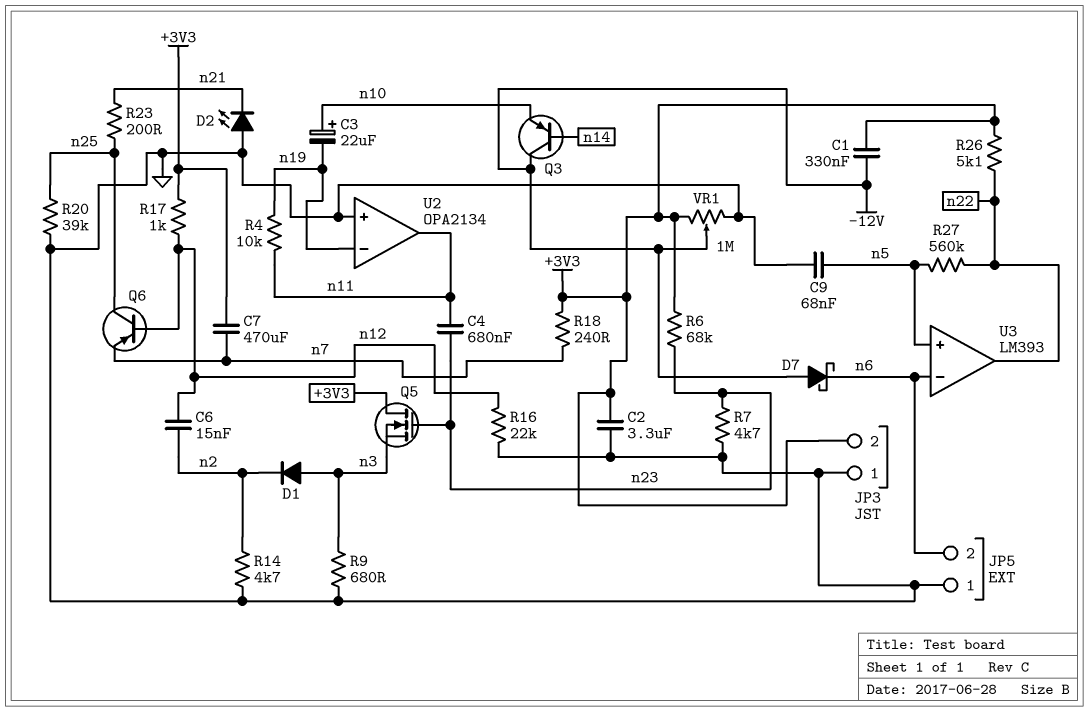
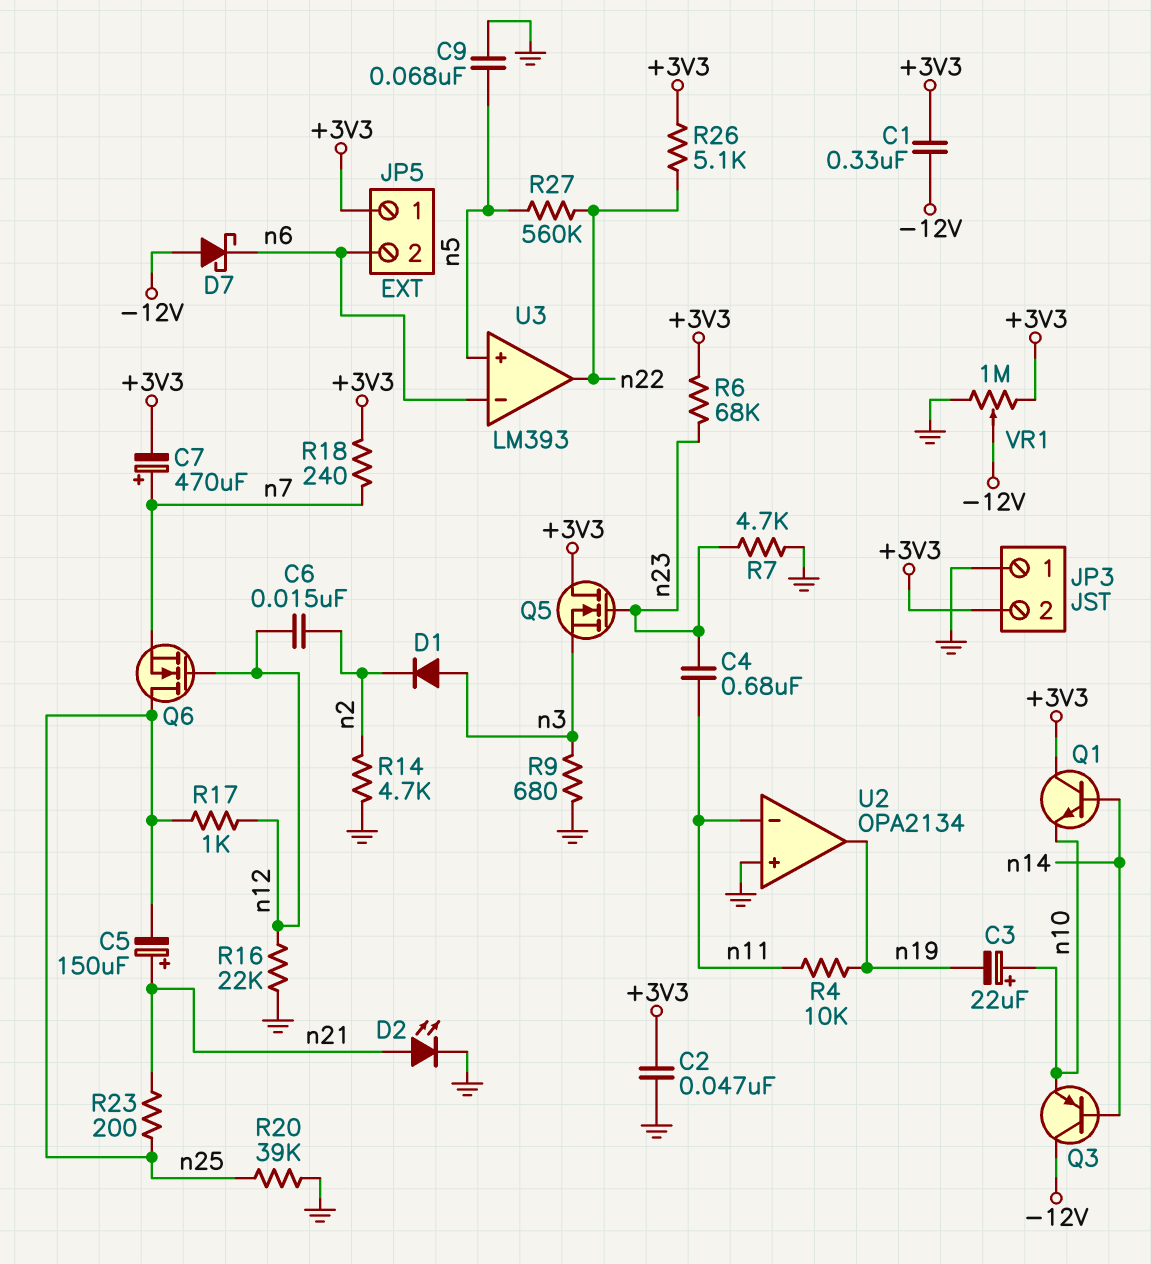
C2: 3.3uF (+3V3, GND) -> 47nF (+3V3, GND)
C5: none -> 150uF (plus n21, minus n25)
C7: 470uF (+3V3, n7) -> 470uF (plus n7, minus +3V3)
D2: LED (A GND, K n21) -> LED (A n21, K GND)
JP5 pin 1: GND -> +3V3
Q1: none -> NPN (B n14, C +3V3, E n10)
Q6: PNP (B n12, C n25, E n7) -> NMOS (G n12, D n25, S n7)
R17: 1k (+3V3, n12) -> 1k (n12, n25)
U2 pin in-: n19 -> n11
U2 pin out: n11 -> n19

